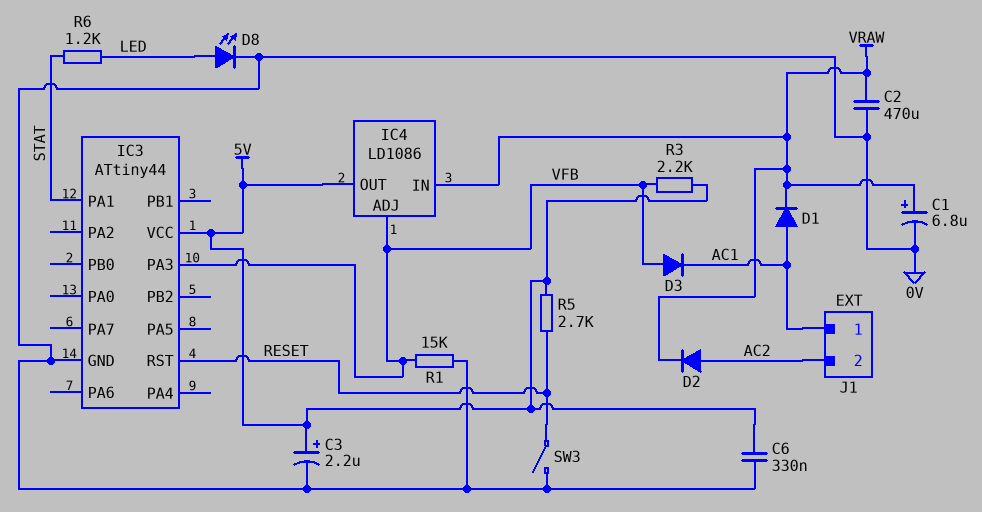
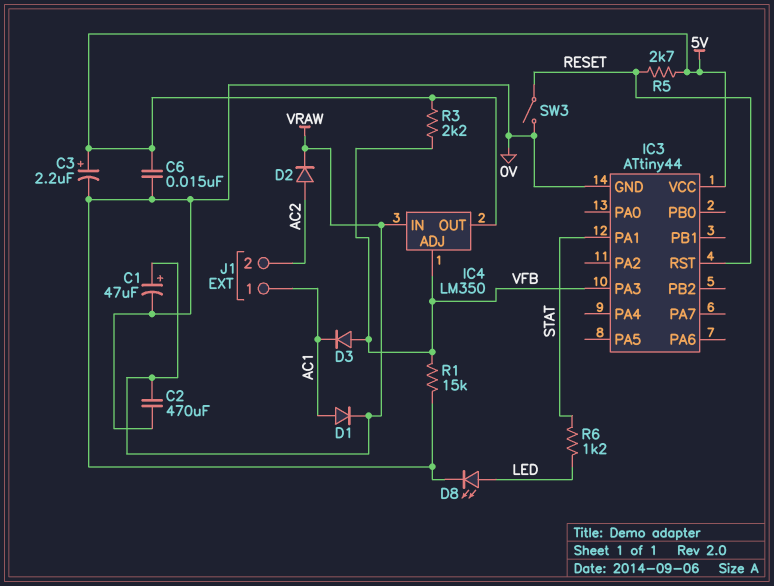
C1: 6.8uF (plus VRAW, minus 0V) -> 47uF (plus VRAW, minus 0V)
C6: 330nF (0V, 5V) -> 15nF (0V, 5V)
IC4: LD1086 -> LM350

